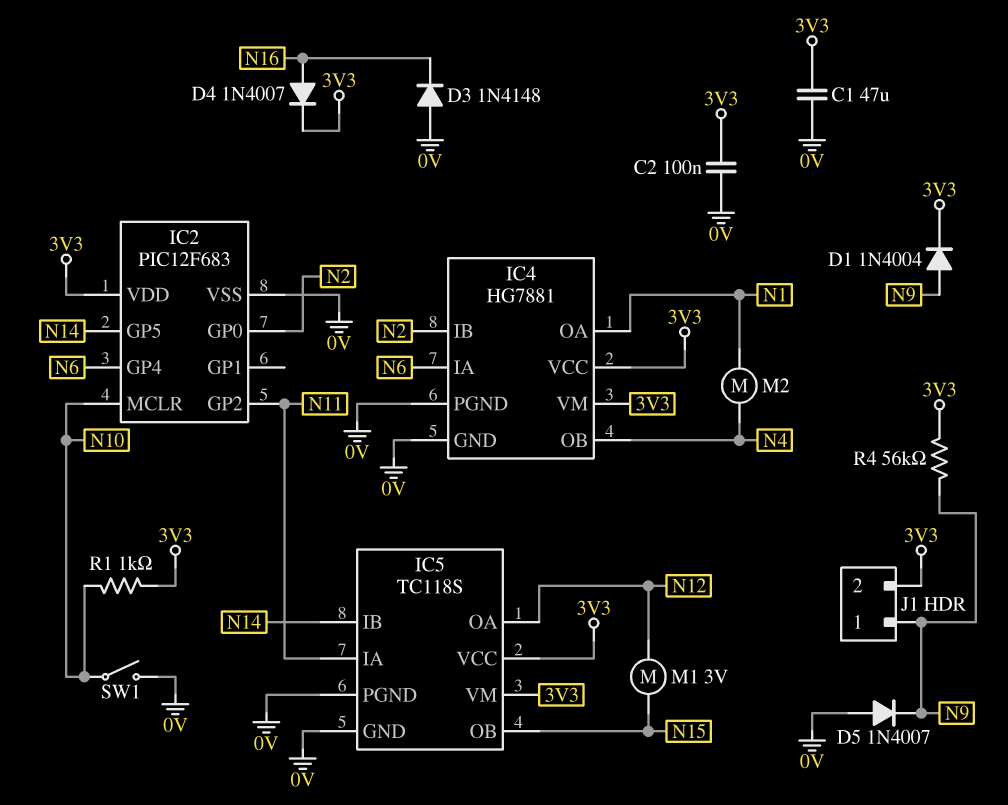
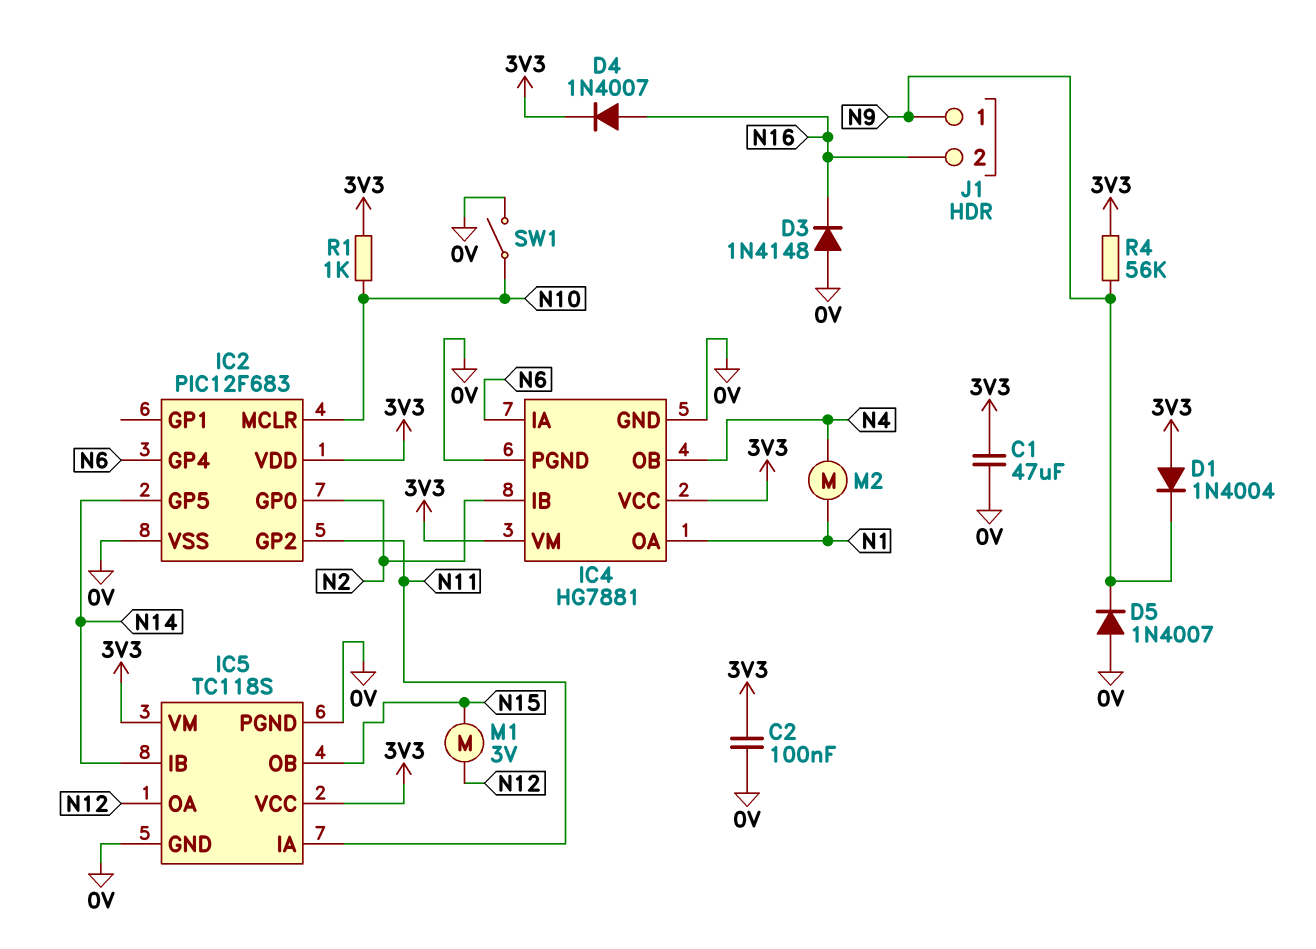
D1: diode 1N4004 (A N9, K 3V3) -> diode 1N4004 (A 3V3, K N9)
J1 pin 2: 3V3 -> N16

